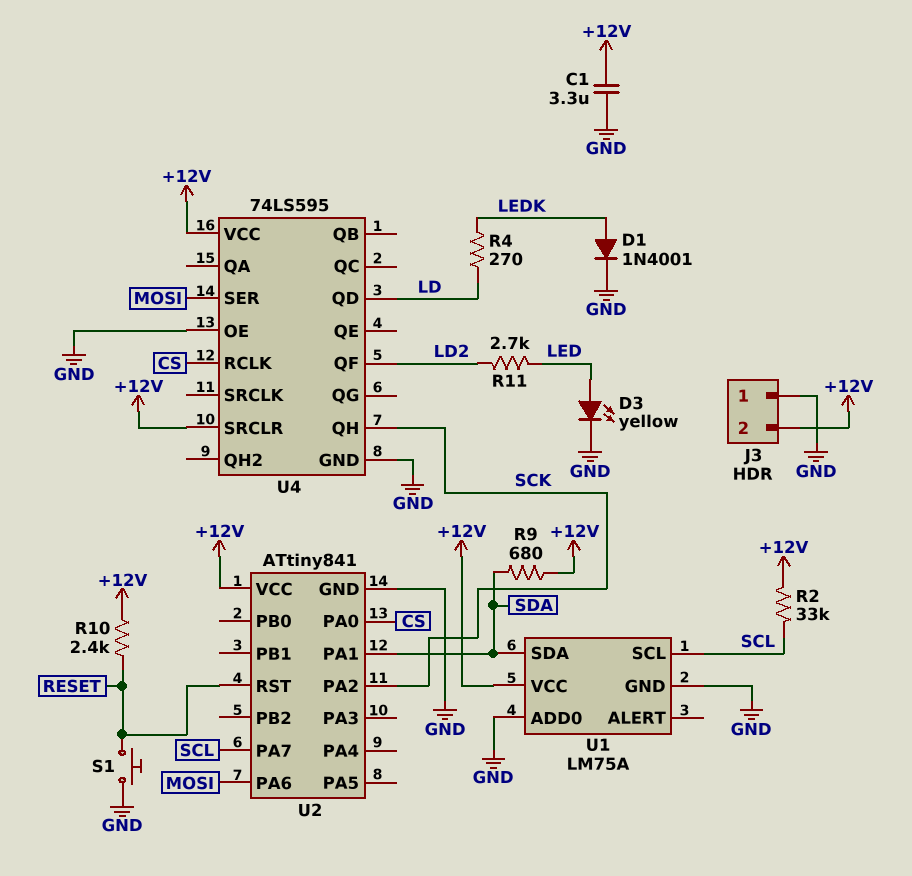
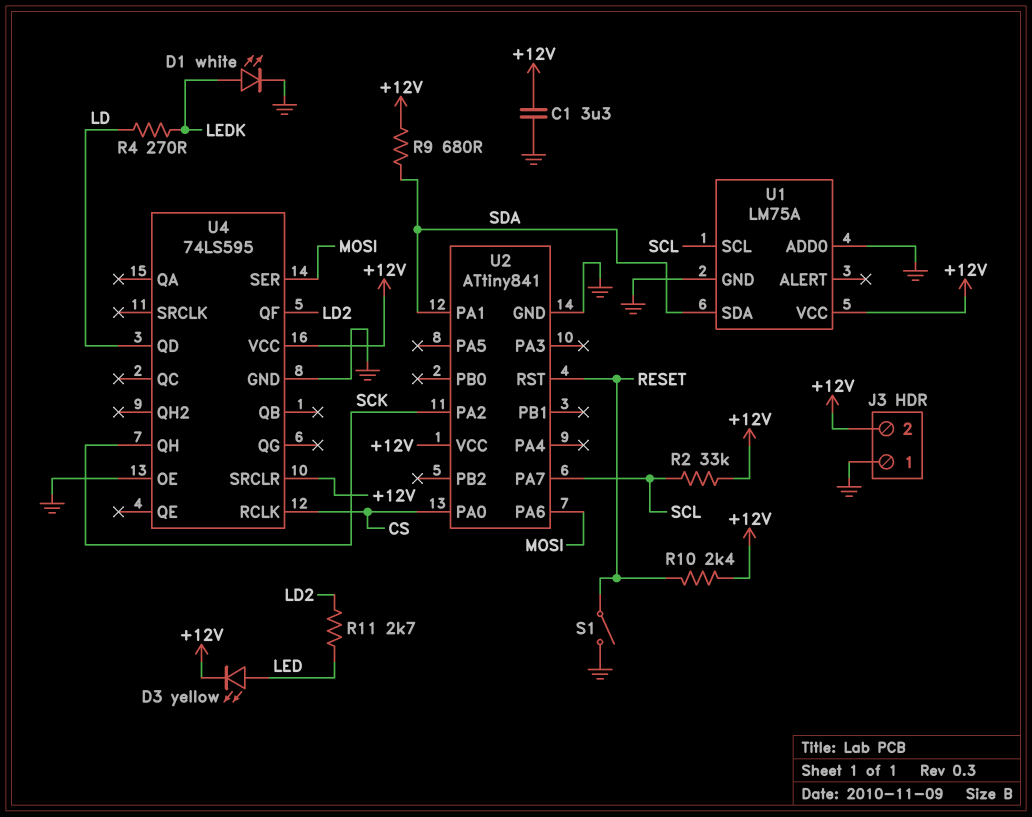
D1: diode 1N4001 (A LEDK, K GND) -> LED white (A LEDK, K GND)
D3: LED yellow (A LED, K GND) -> LED yellow (A LED, K +12V)
S1: button (GND, RESET) -> switch (GND, RESET)

